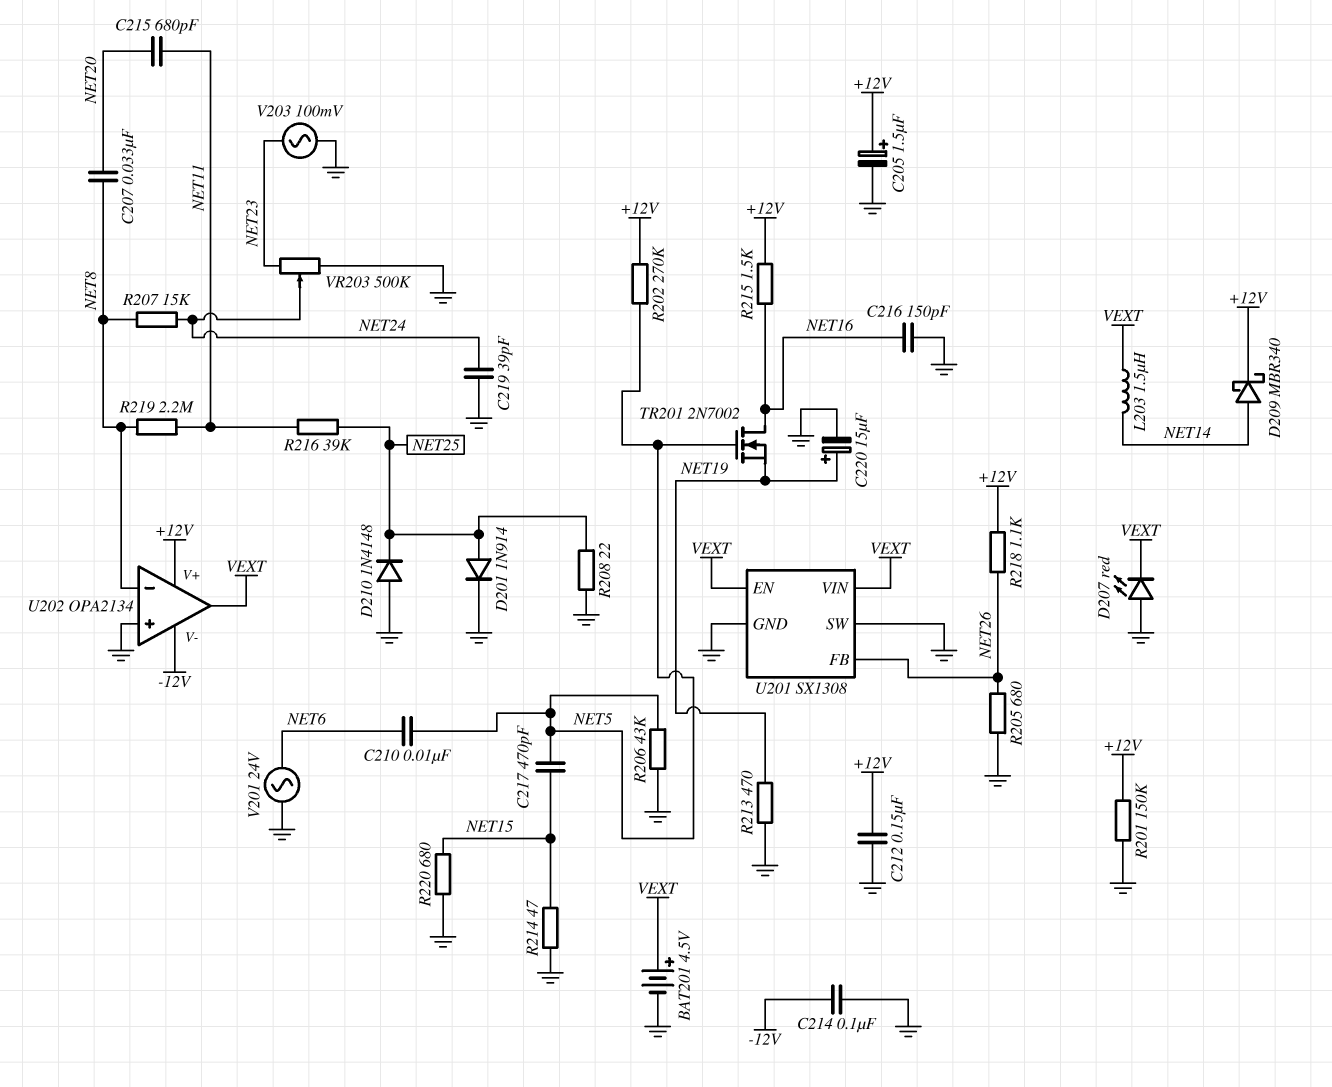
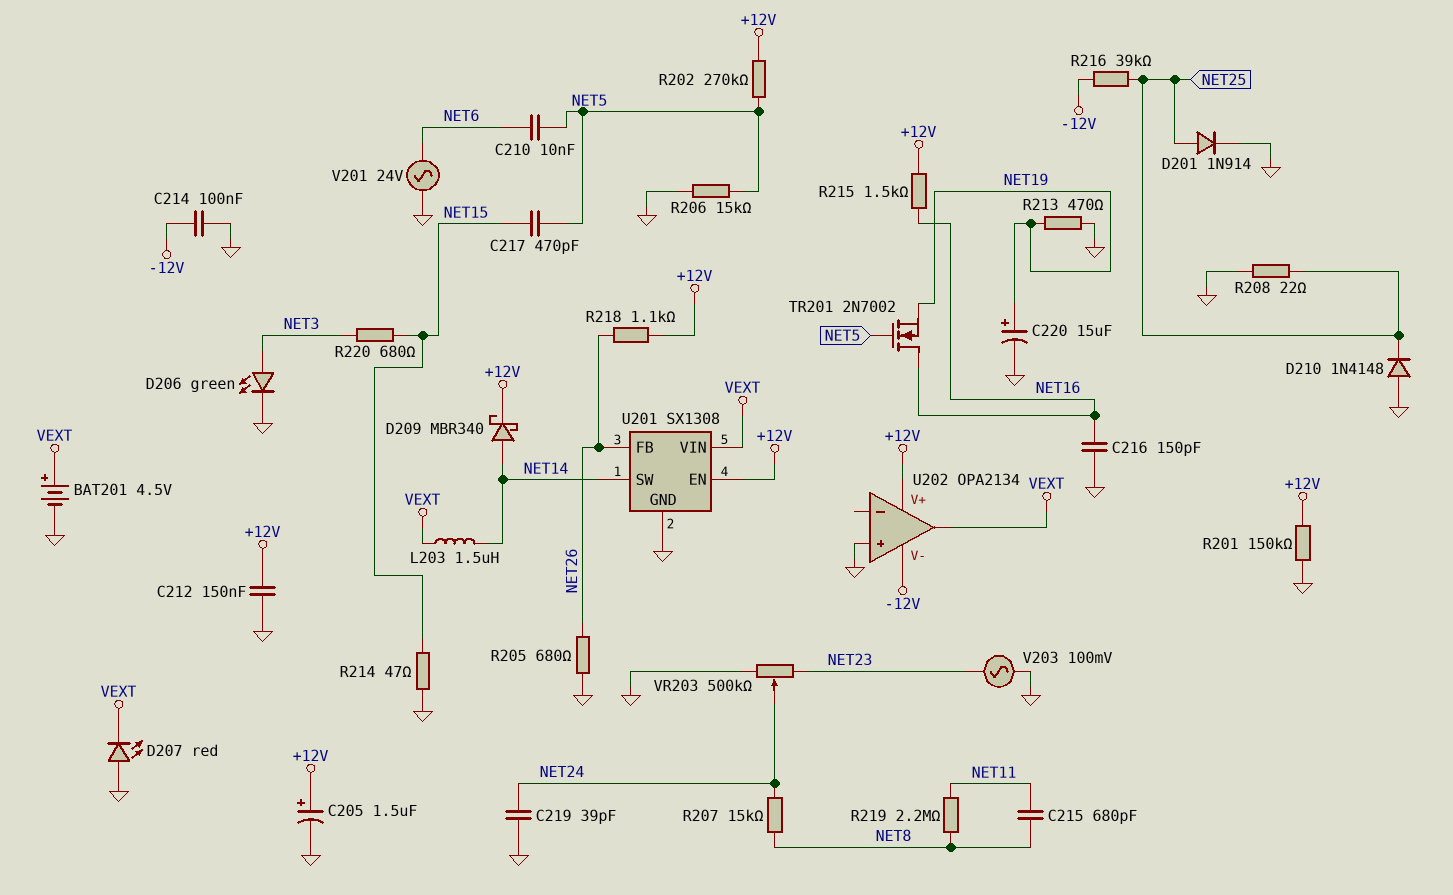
C207: 33nF (NET8, NET20) -> none
C215: 680pF (NET11, NET20) -> 680pF (NET8, NET11)
D206: none -> LED green (A NET3, K GND)
R206: 43k (GND, NET5) -> 15k (GND, NET5)
R216: 39k (NET11, NET25) -> 39k (-12V, NET25)
R220: 680 (GND, NET15) -> 680 (NET3, NET15)
U201 pin EN: VEXT -> +12V
U201 pin SW: GND -> NET14
U202 pin in-: NET8 -> none

